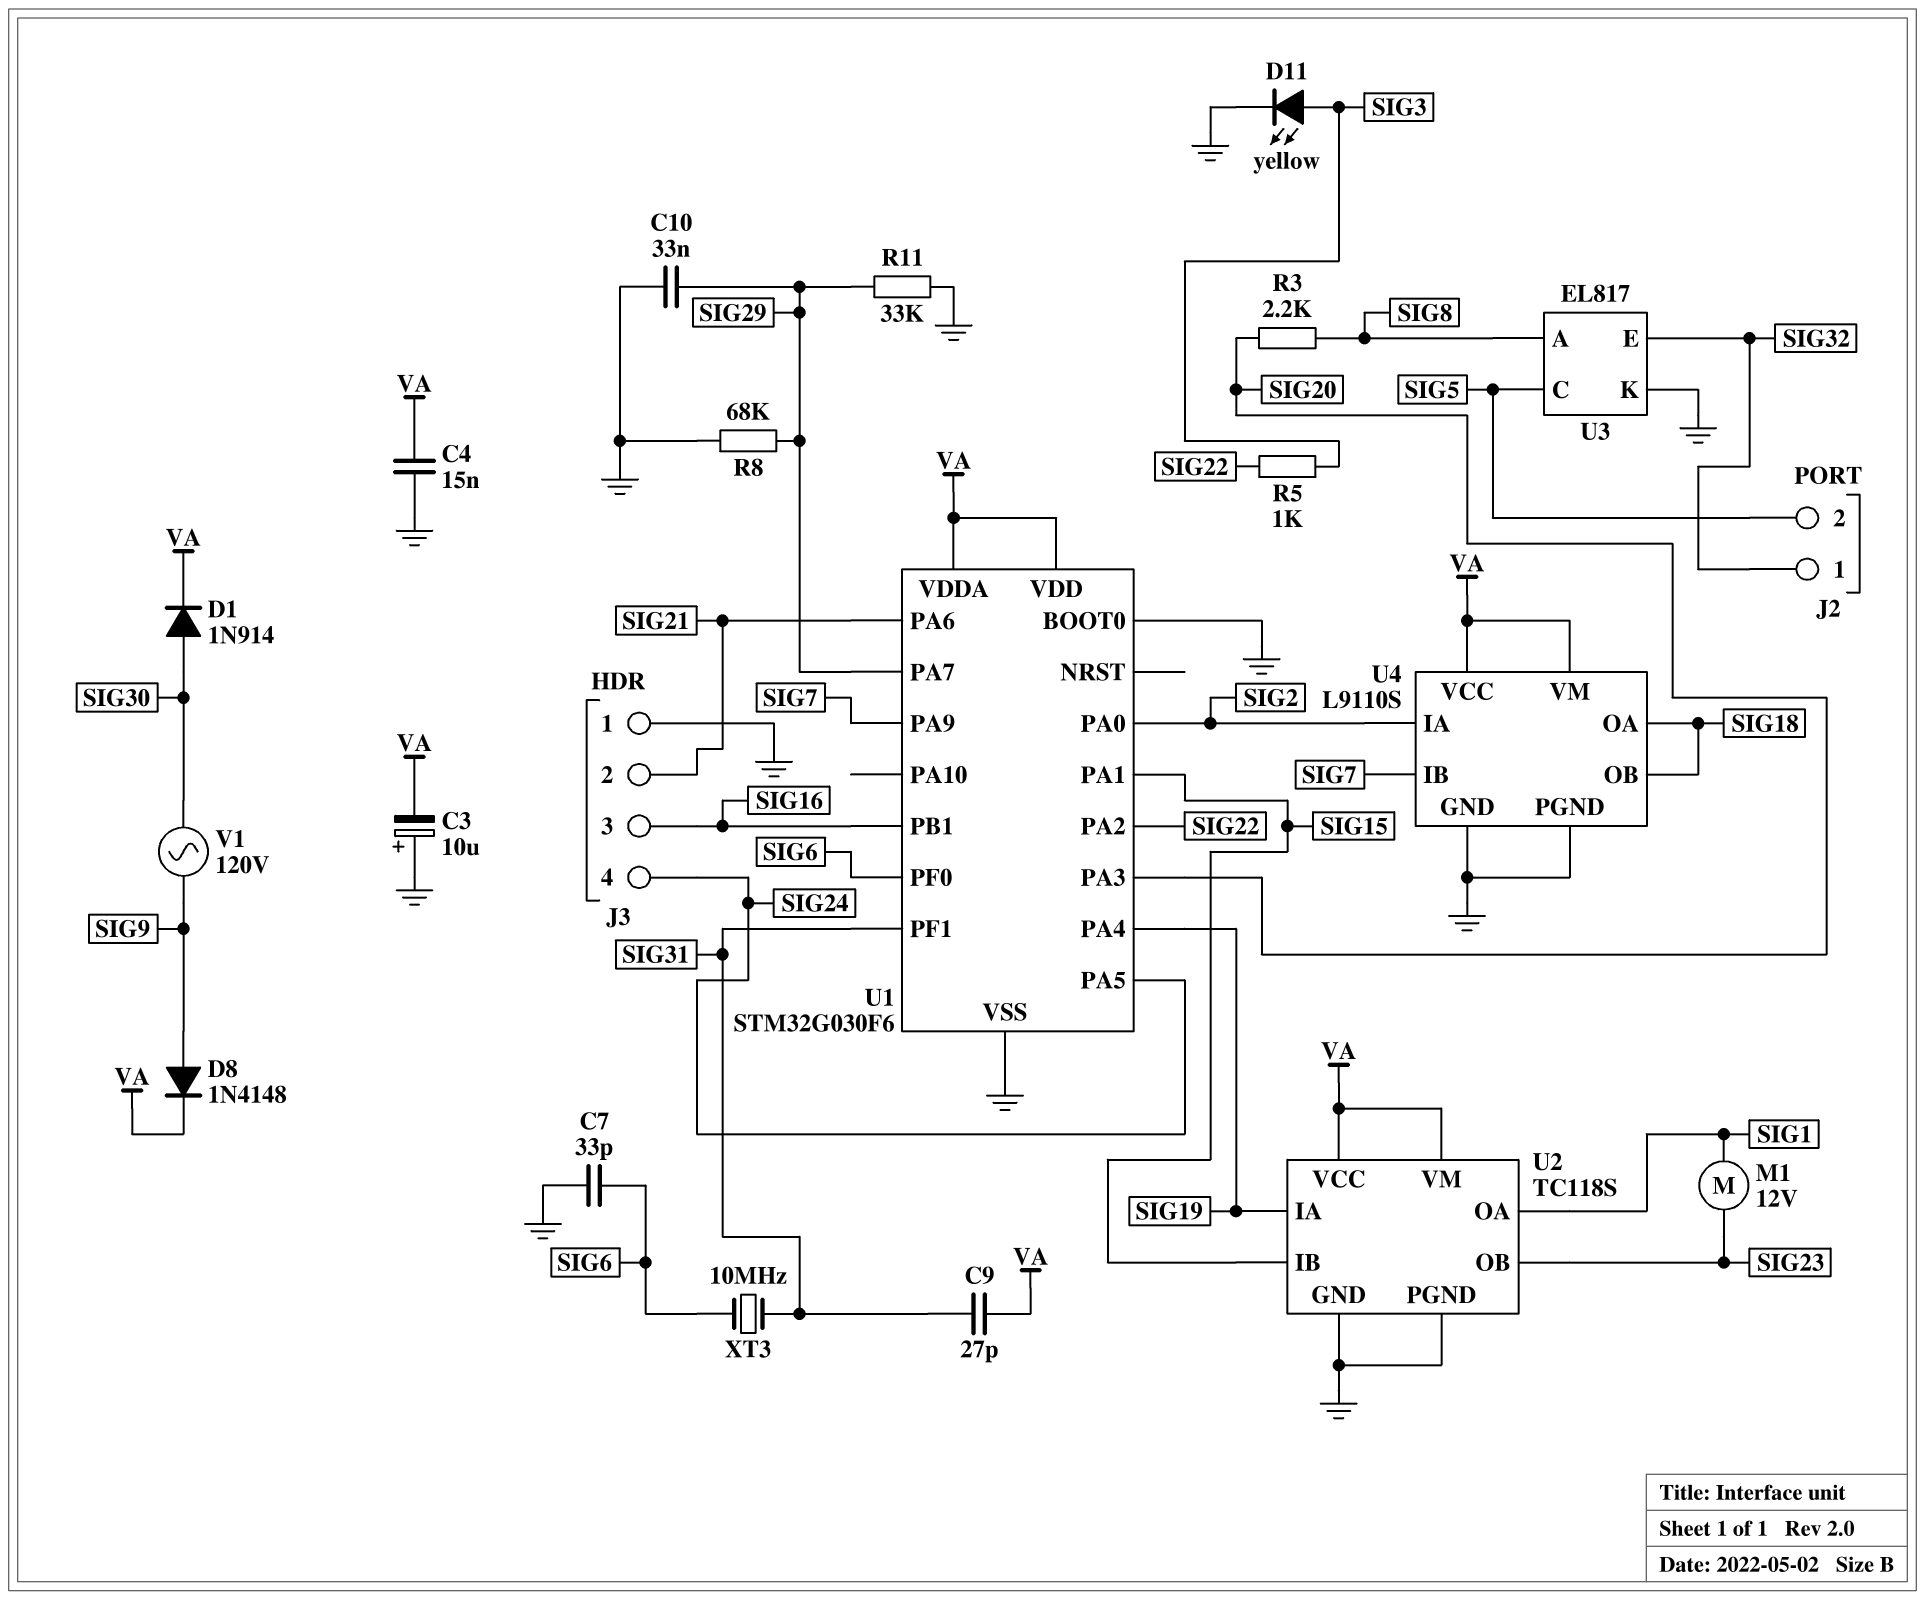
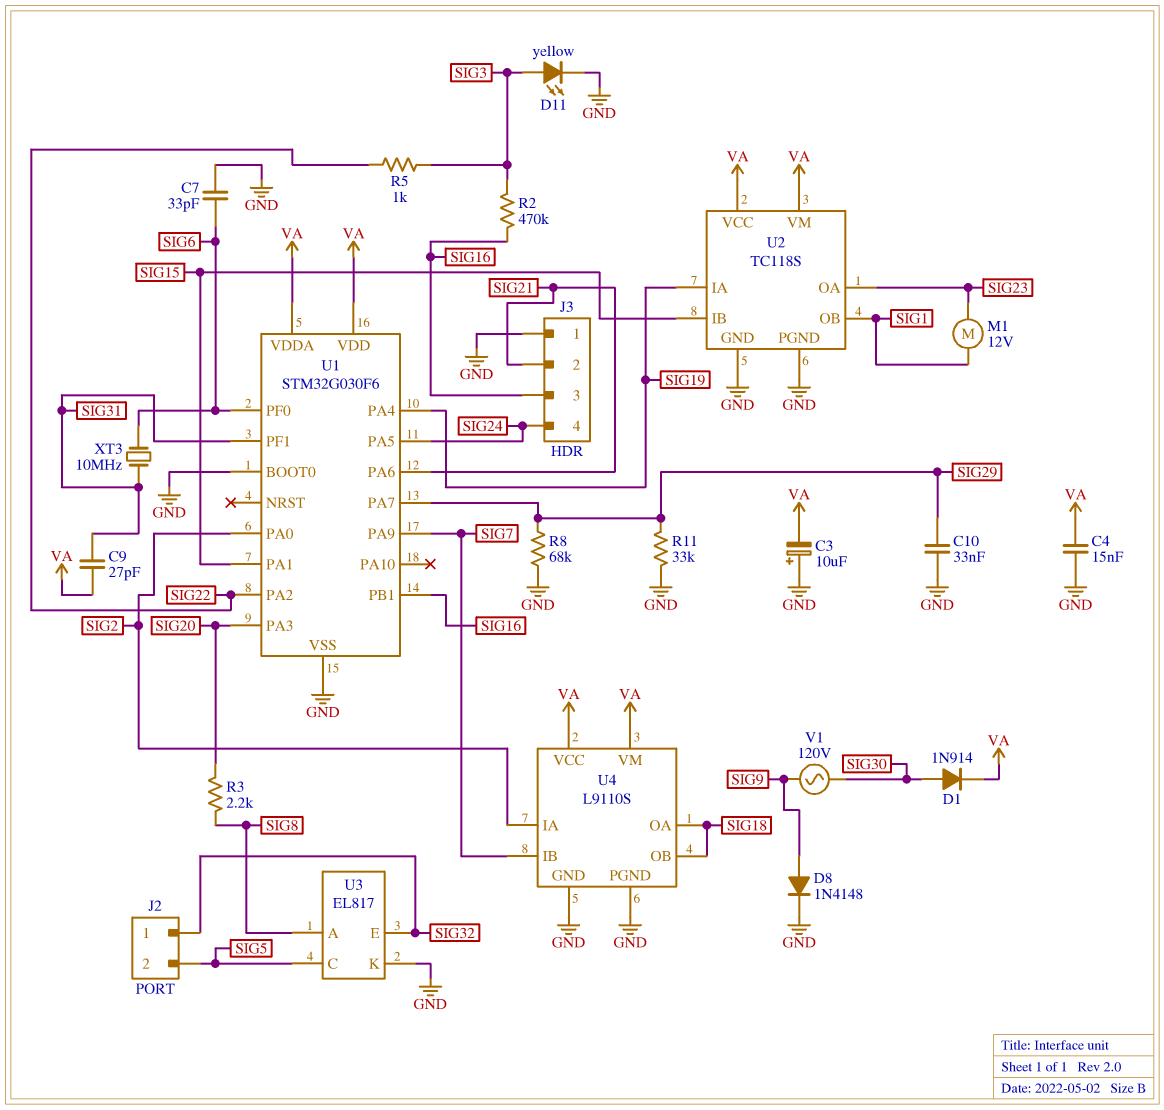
D8: diode 1N4148 (A SIG9, K VA) -> diode 1N4148 (A SIG9, K GND)
R2: none -> 470k (SIG3, SIG16)
U2 pin OA: SIG1 -> SIG23
U2 pin OB: SIG23 -> SIG1

